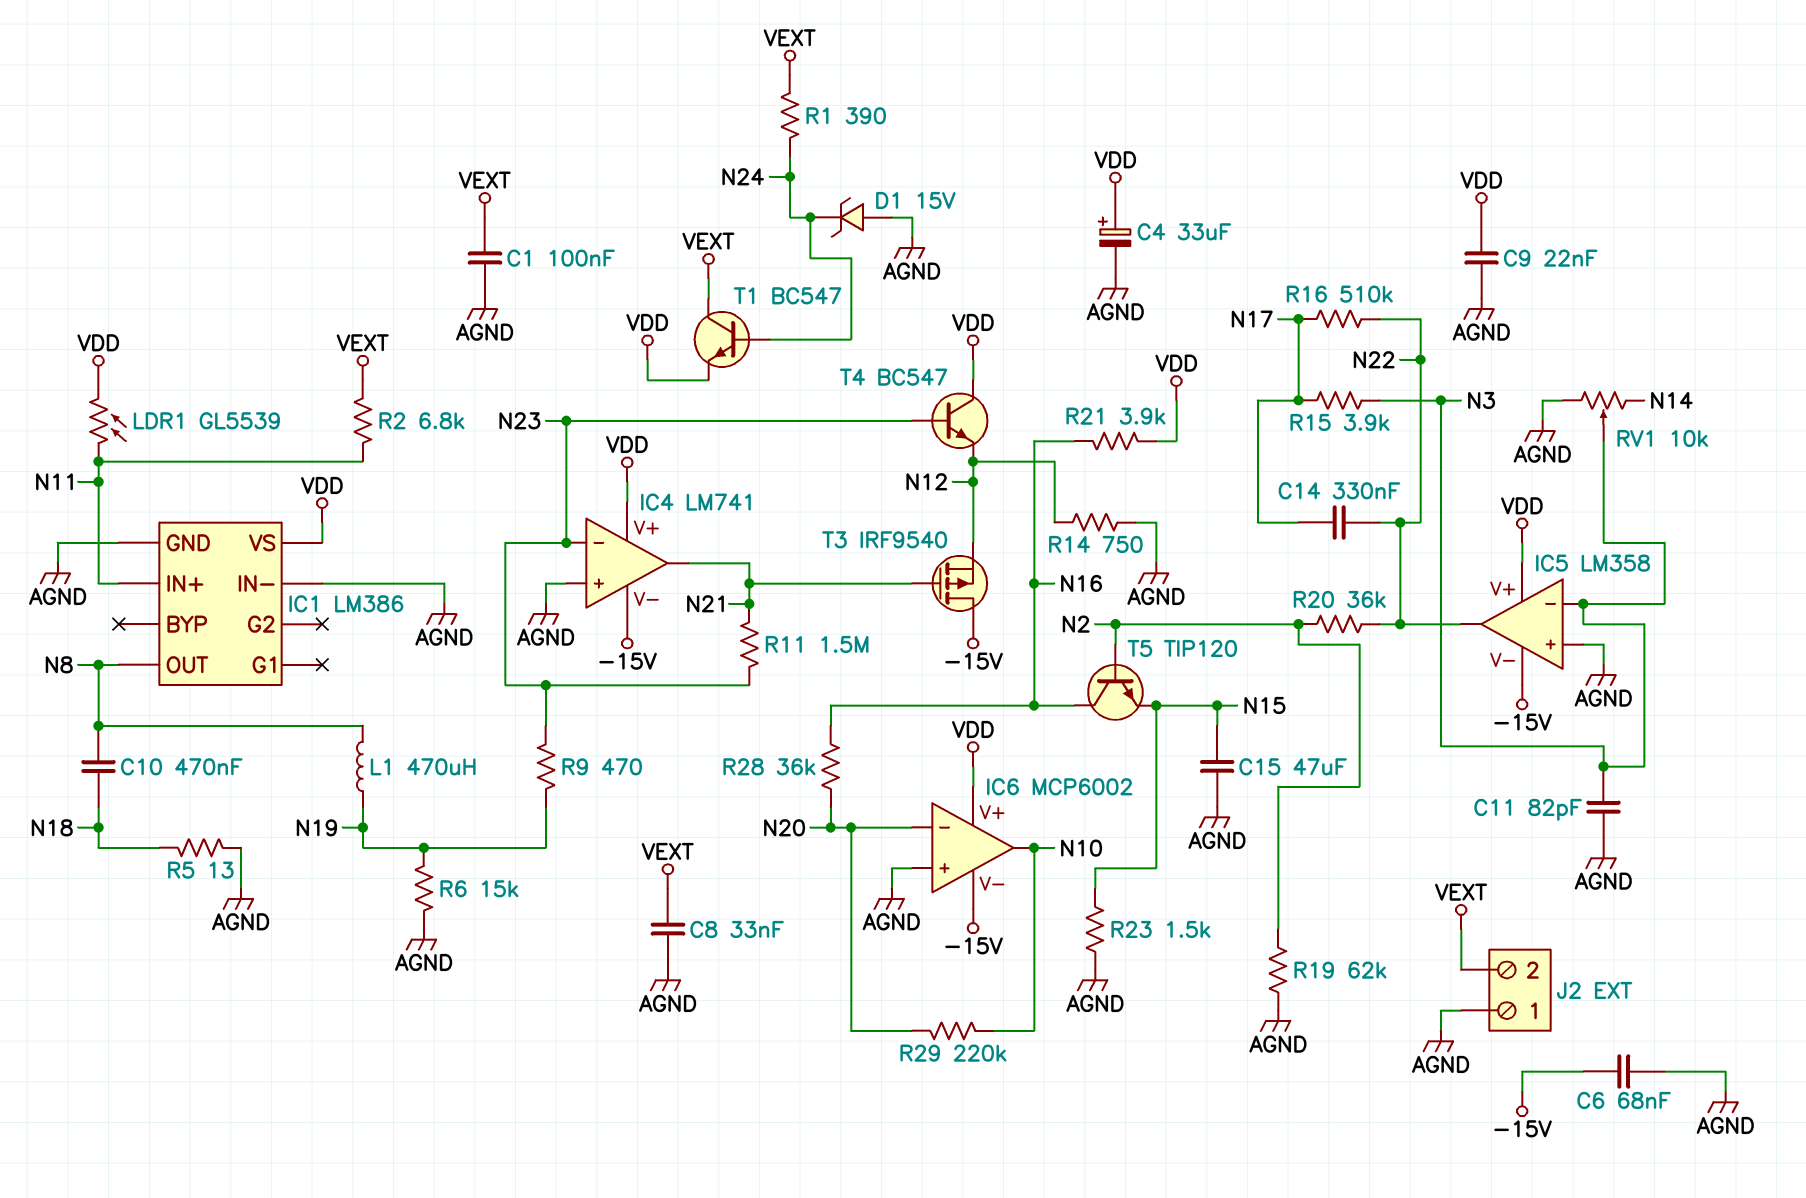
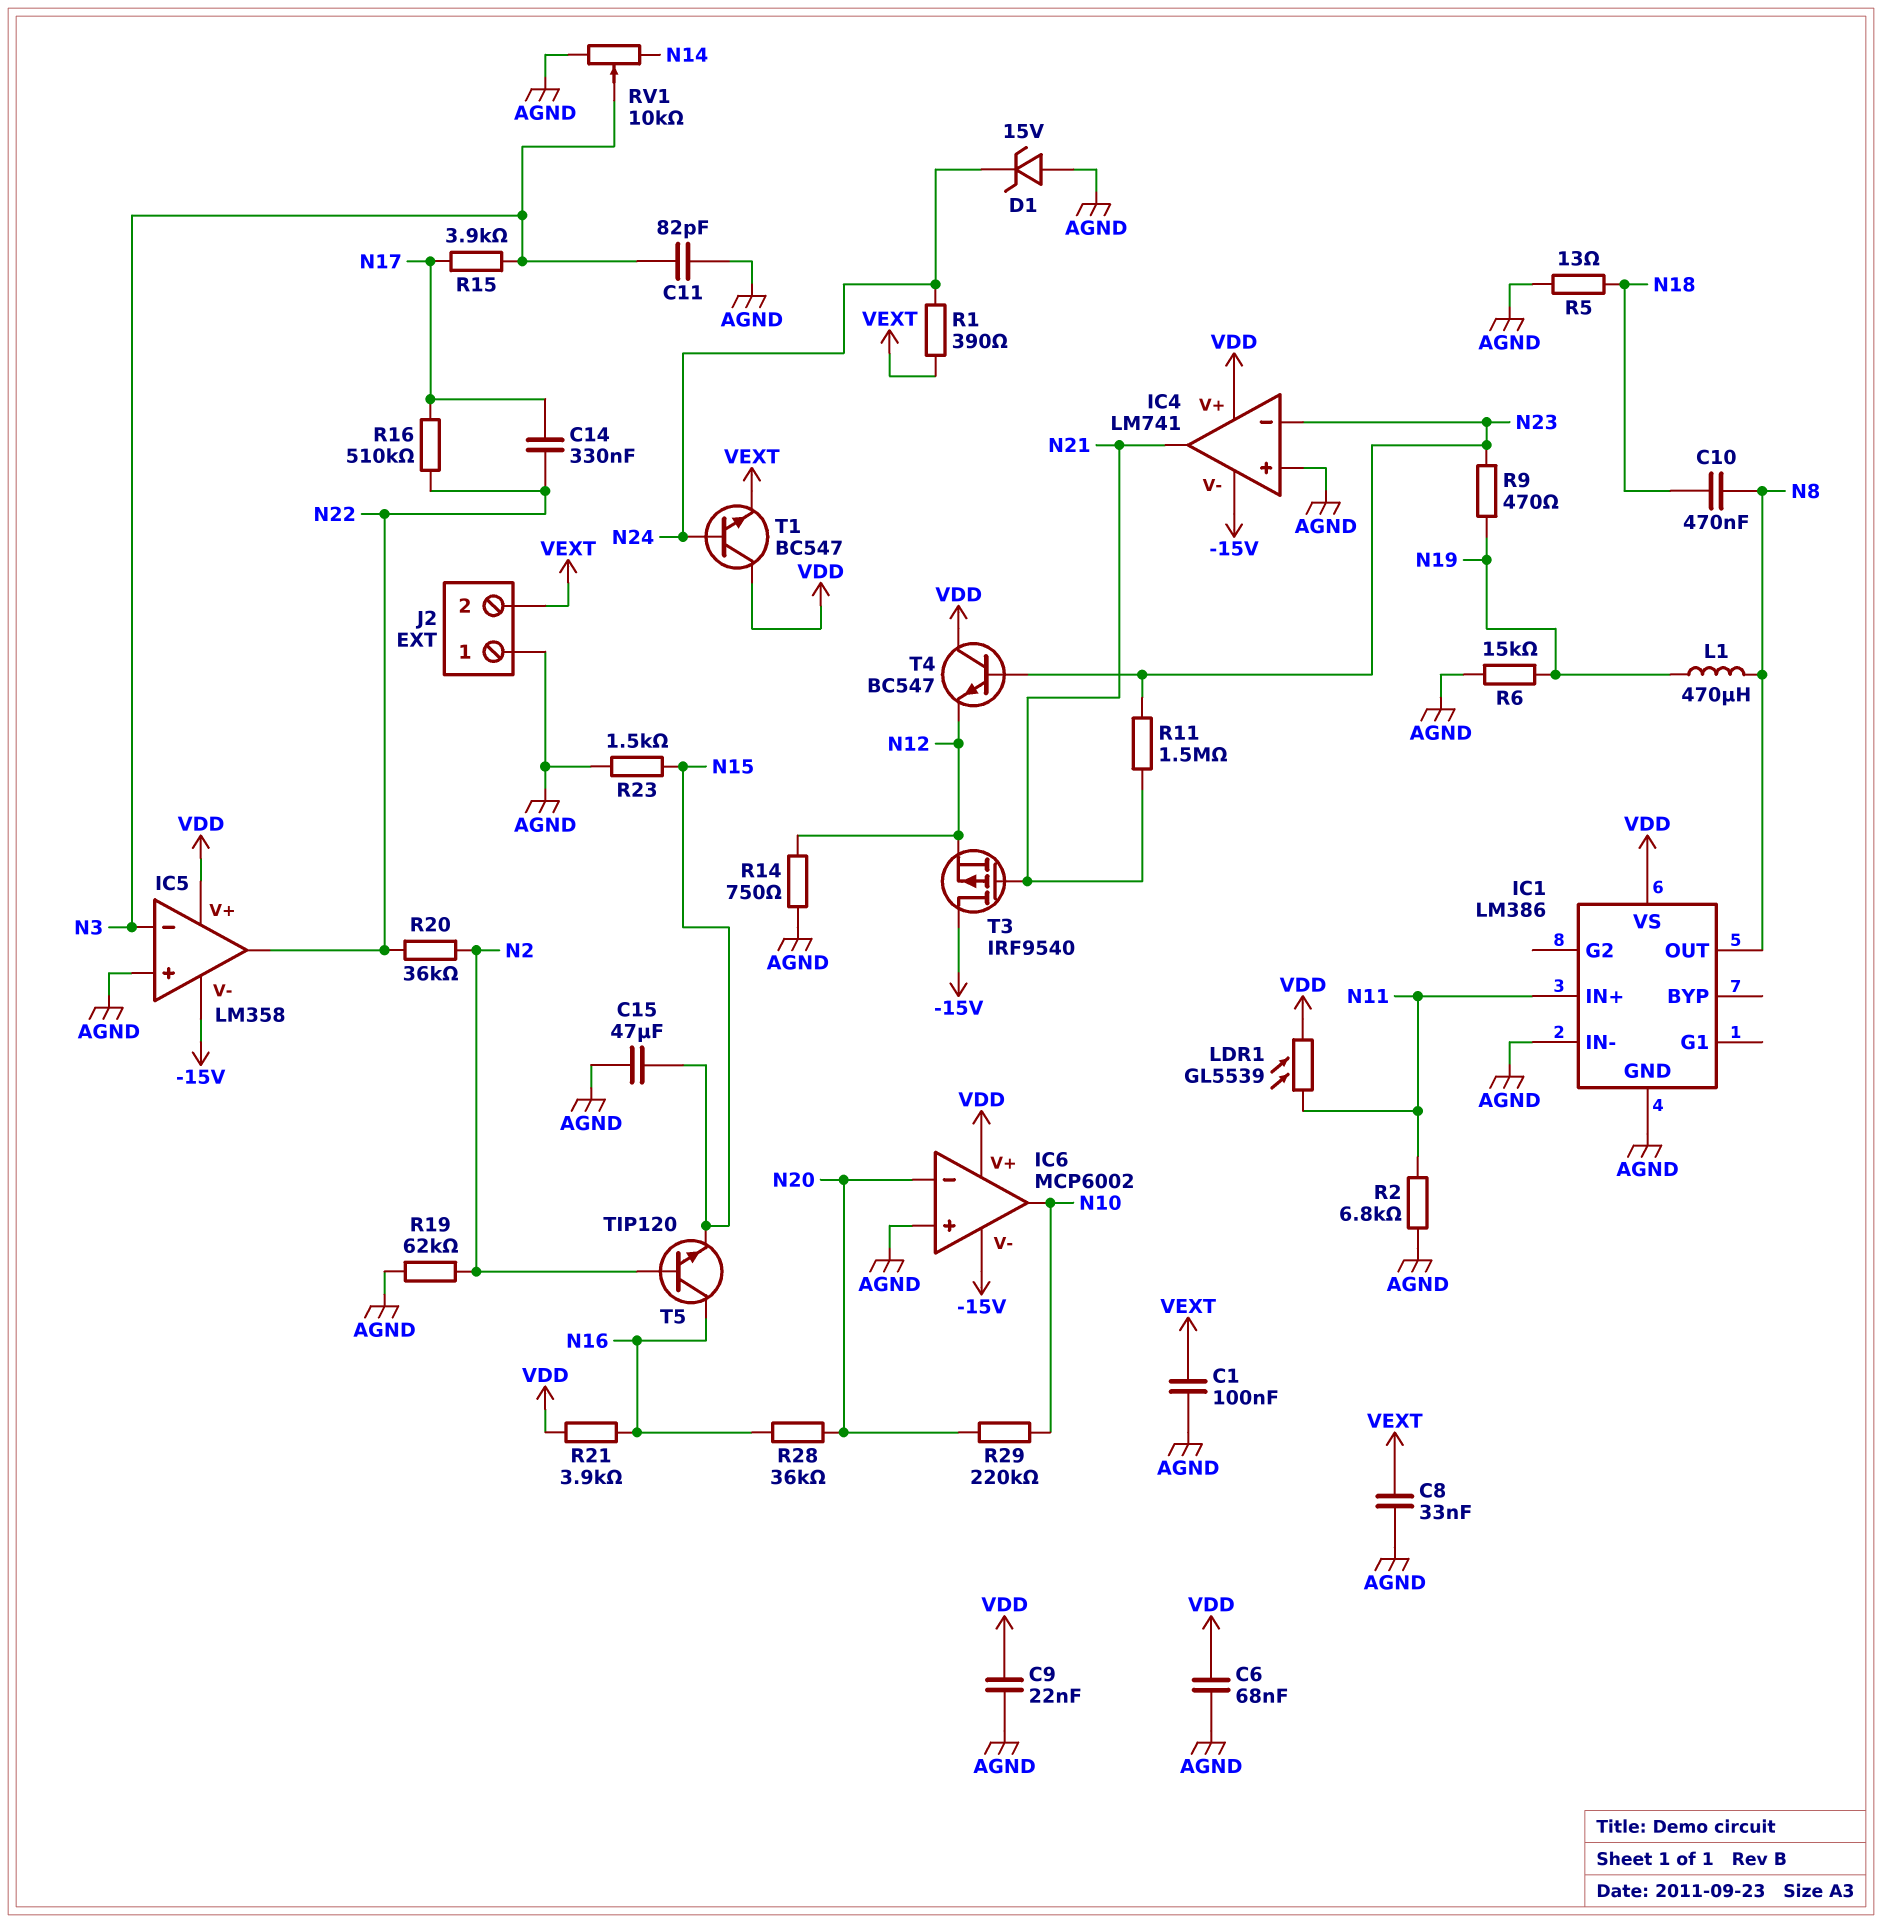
C4: 33uF (plus VDD, minus AGND) -> none
C6: 68nF (-15V, AGND) -> 68nF (AGND, VDD)
R2: 6.8k (N11, VEXT) -> 6.8k (AGND, N11)
T1: NPN BC547 (B N24, C VEXT, E VDD) -> NPN BC547 (B N24, C VDD, E VEXT)

